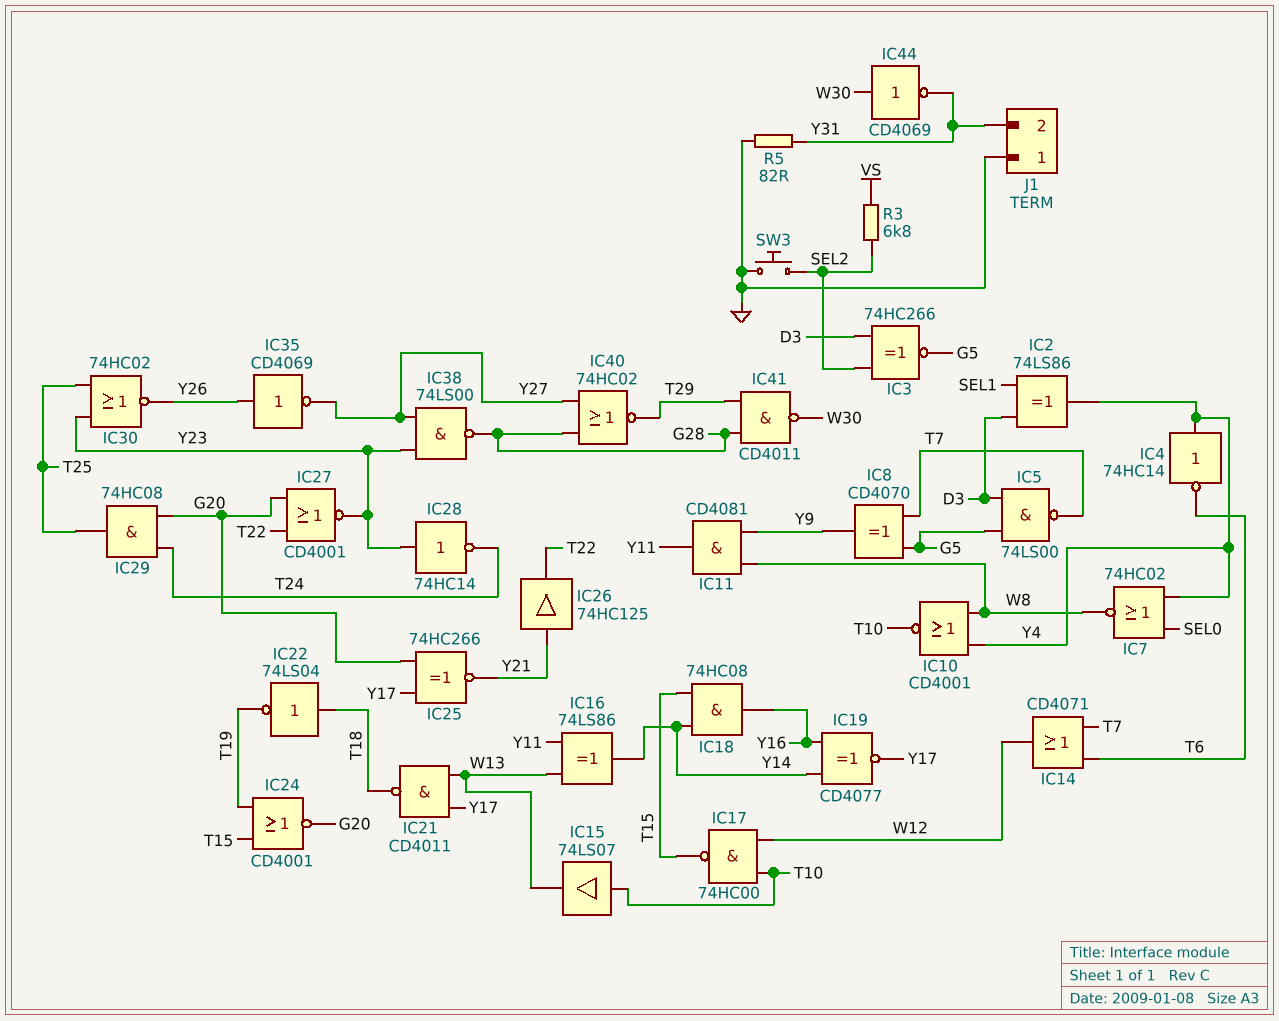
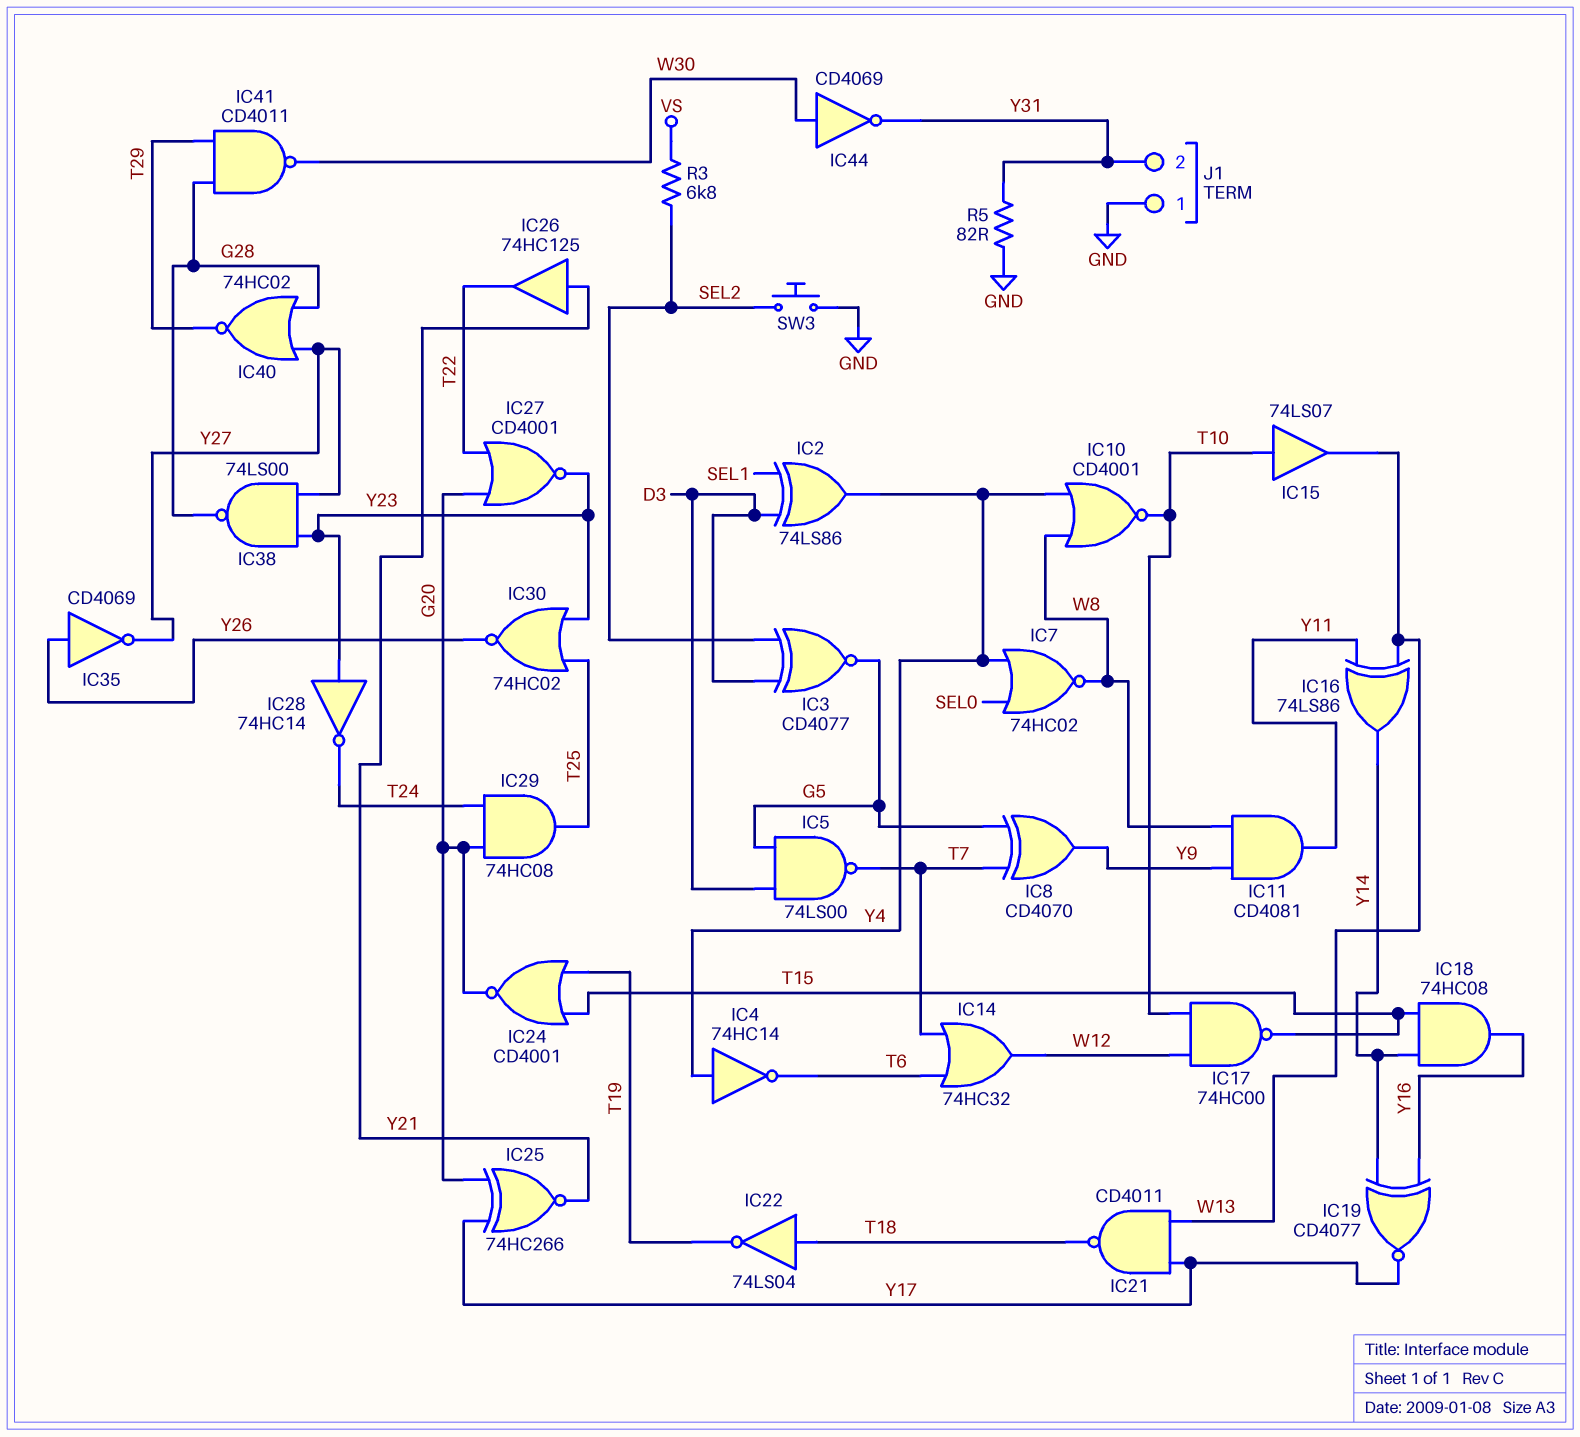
IC3: XNOR 74HC266 (in D3, in SEL2, out G5) -> XNOR CD4077 (in D3, in SEL2, out G5)
IC14: OR CD4071 (in T6, in T7, out W12) -> OR 74HC32 (in T6, in T7, out W12)

